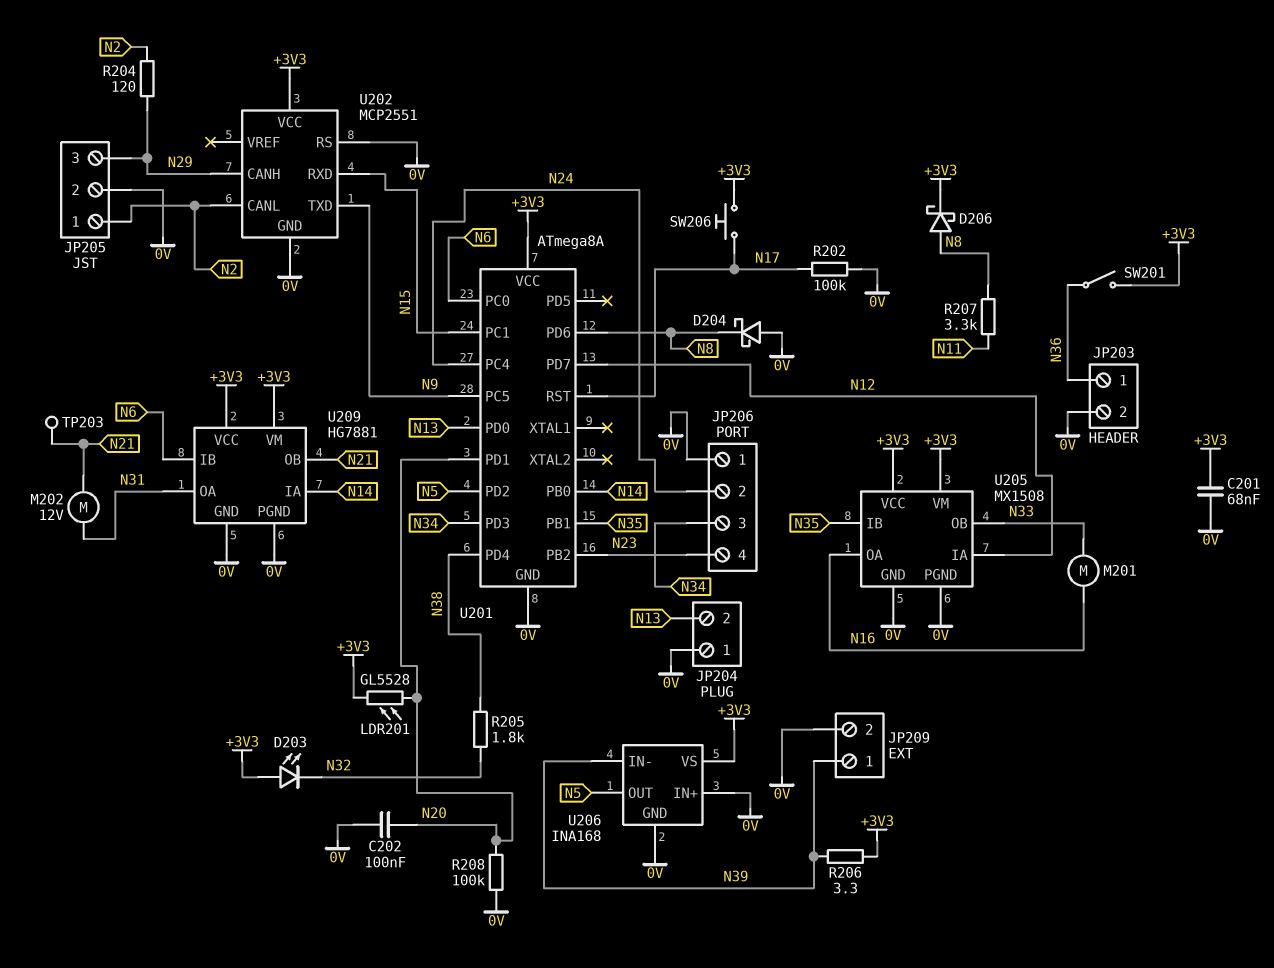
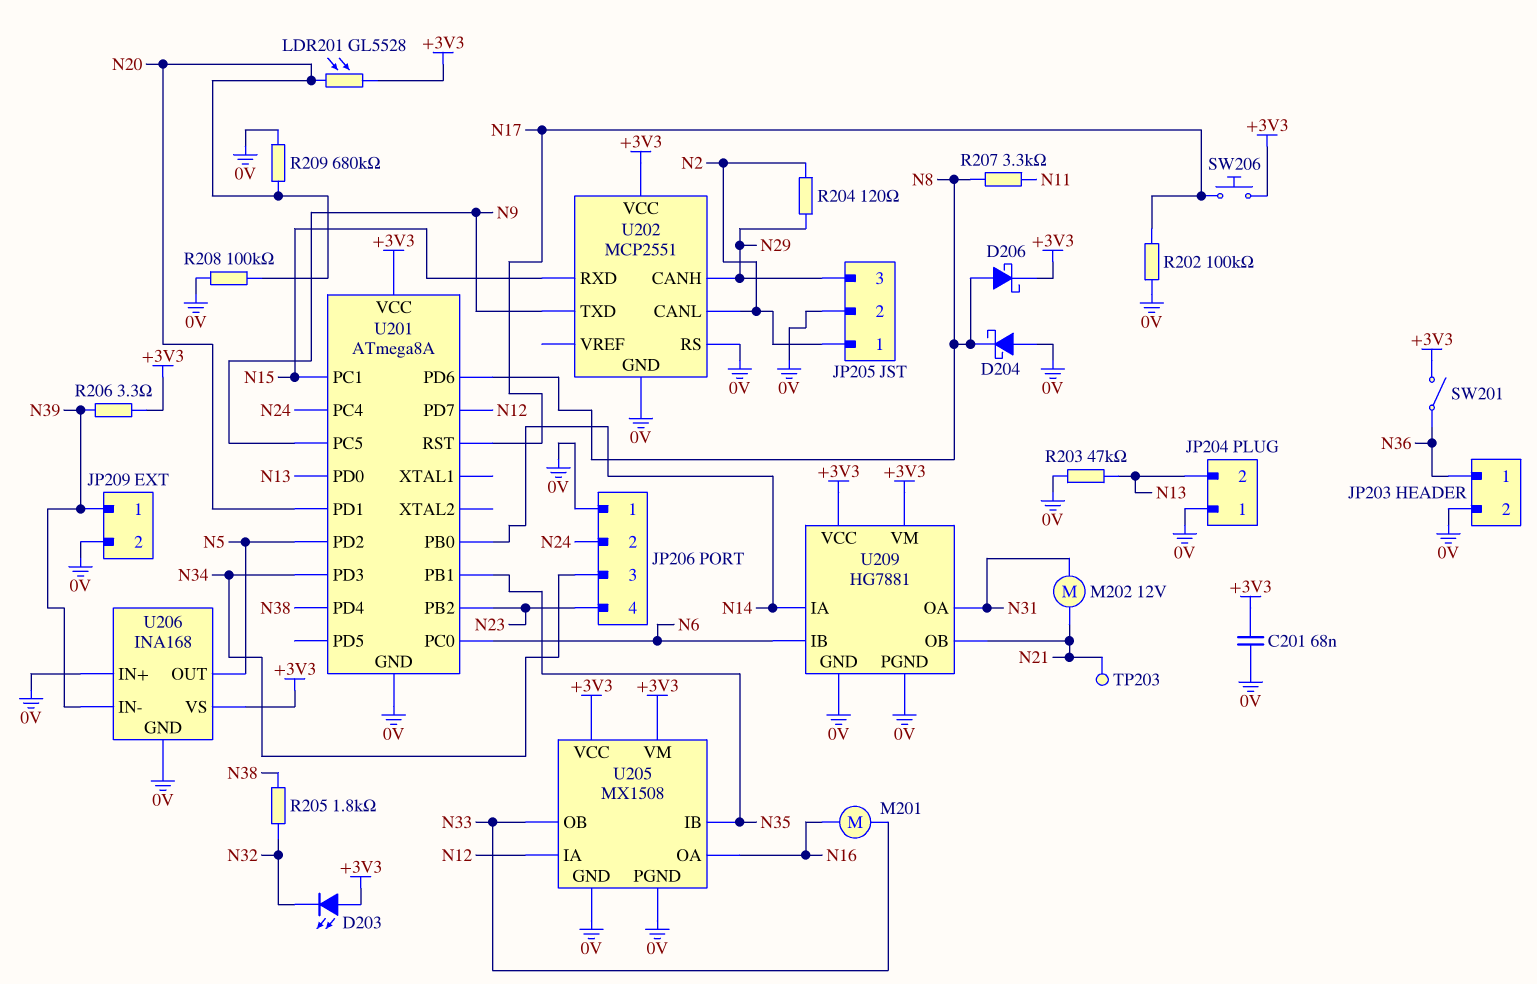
C202: 100nF (0V, N20) -> none
R203: none -> 47k (0V, N13)
R209: none -> 680k (0V, N20)

